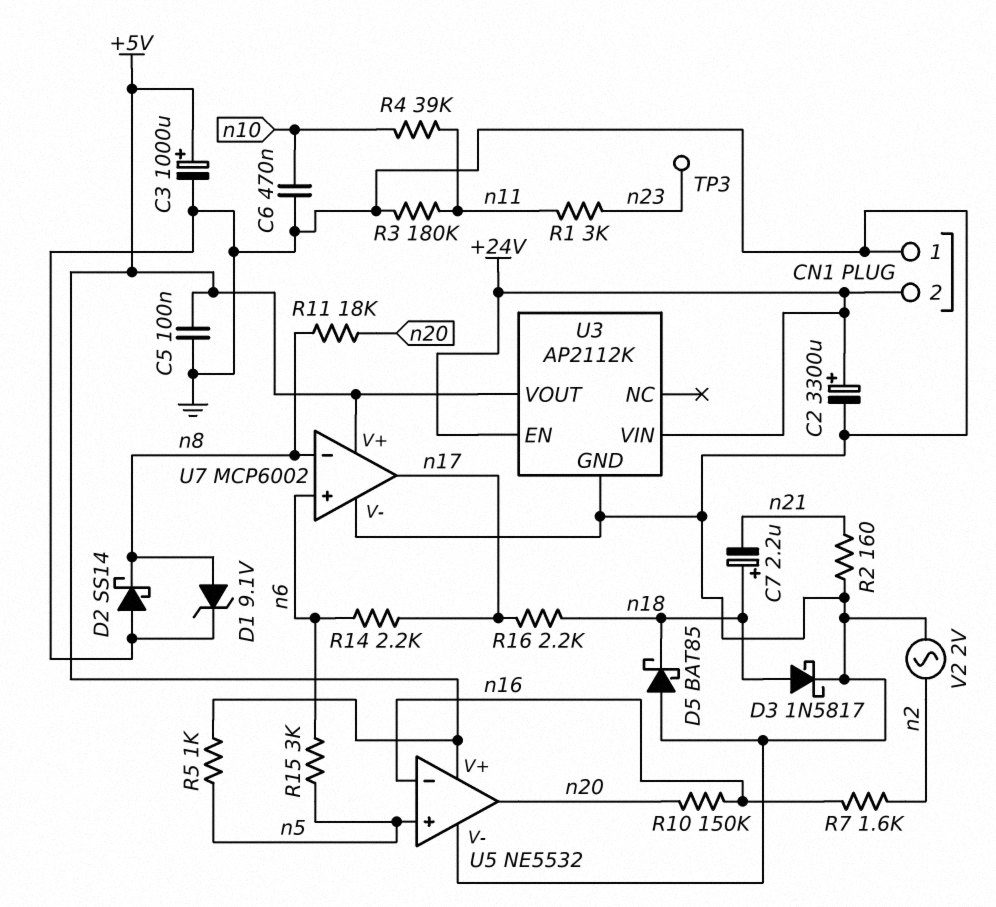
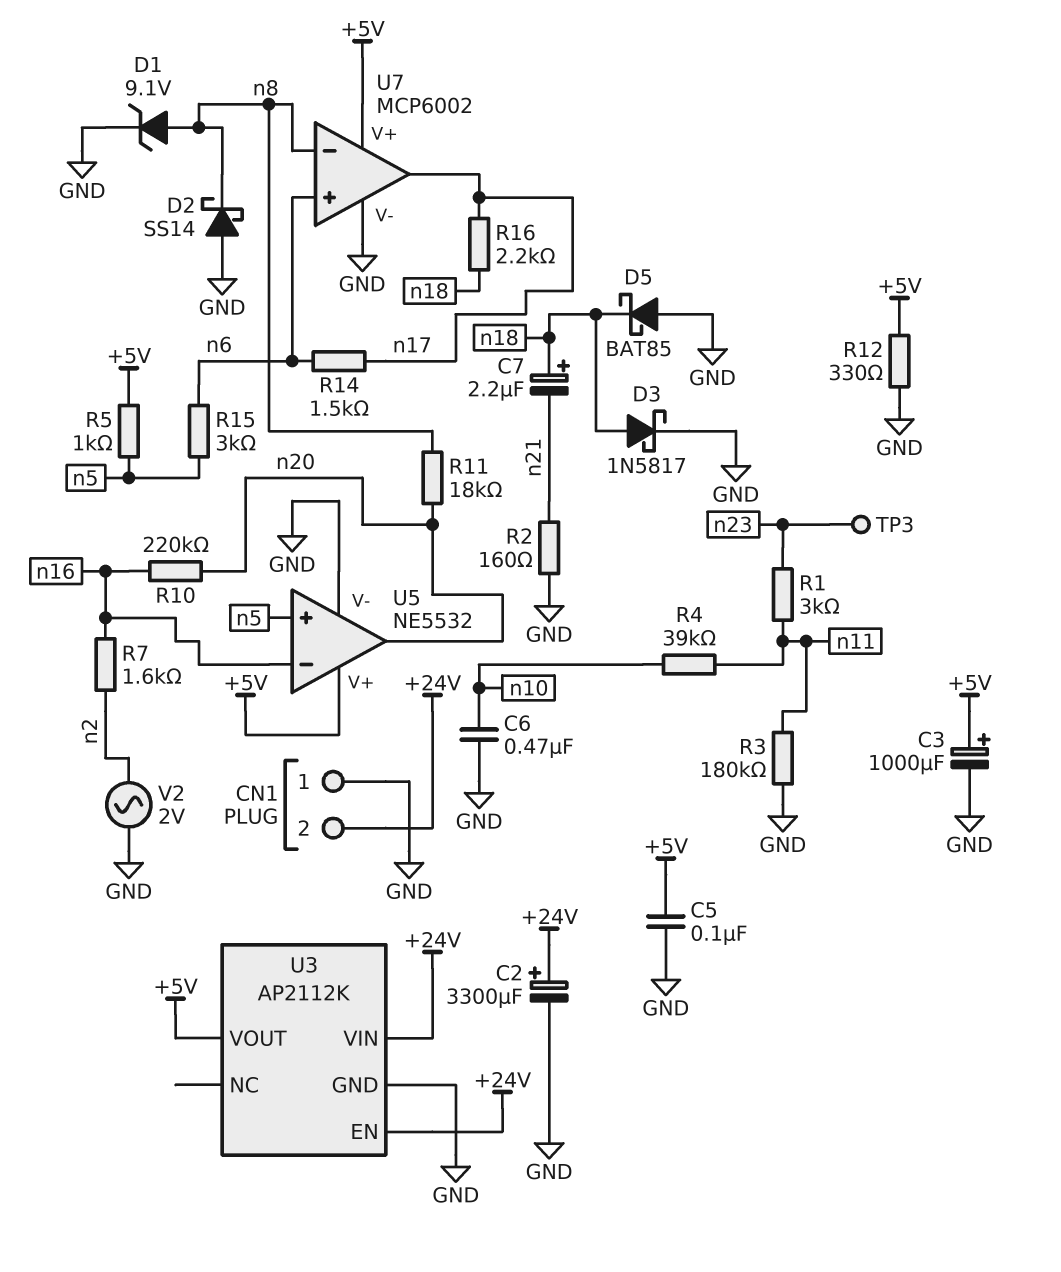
R10: 150k (n16, n20) -> 220k (n16, n20)
R12: none -> 330 (+5V, GND)
R14: 2.2k (n6, n17) -> 1.5k (n6, n17)

